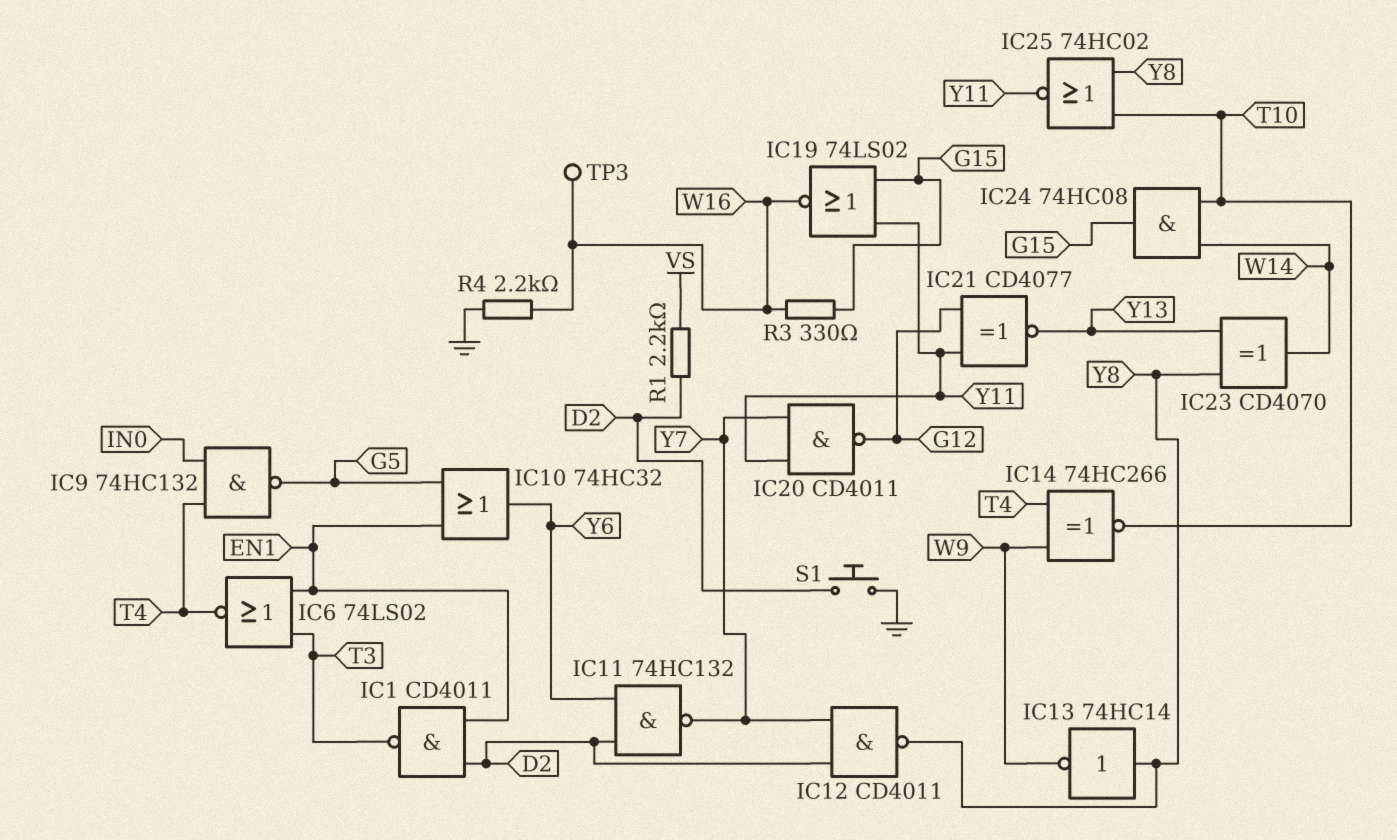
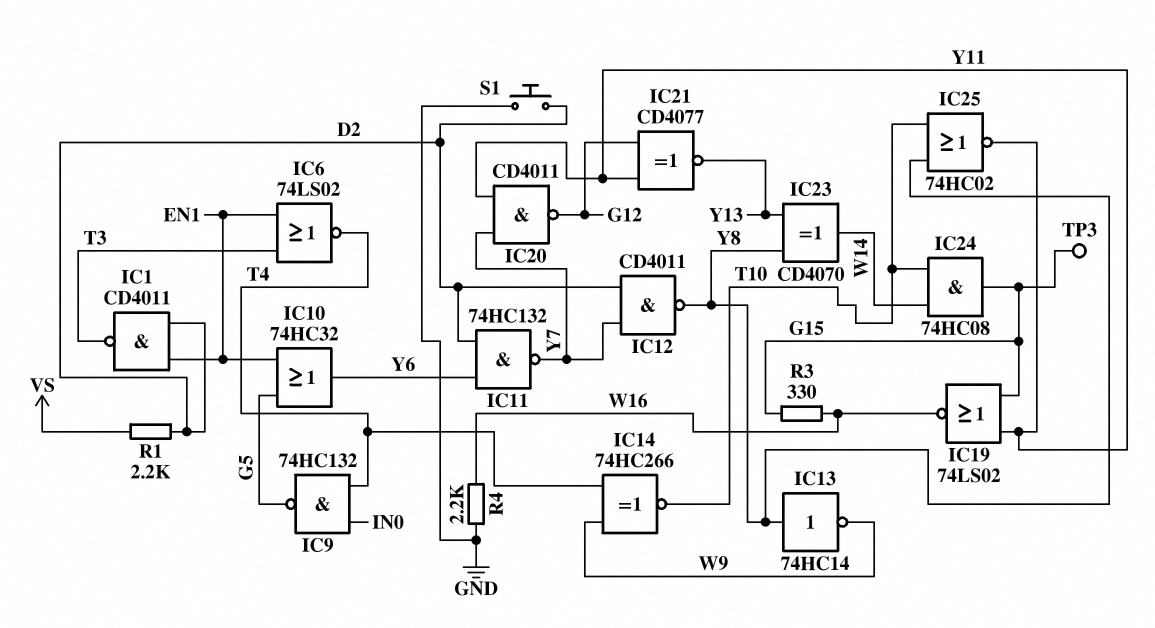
TP3: test point (W16) -> test point (G15)

